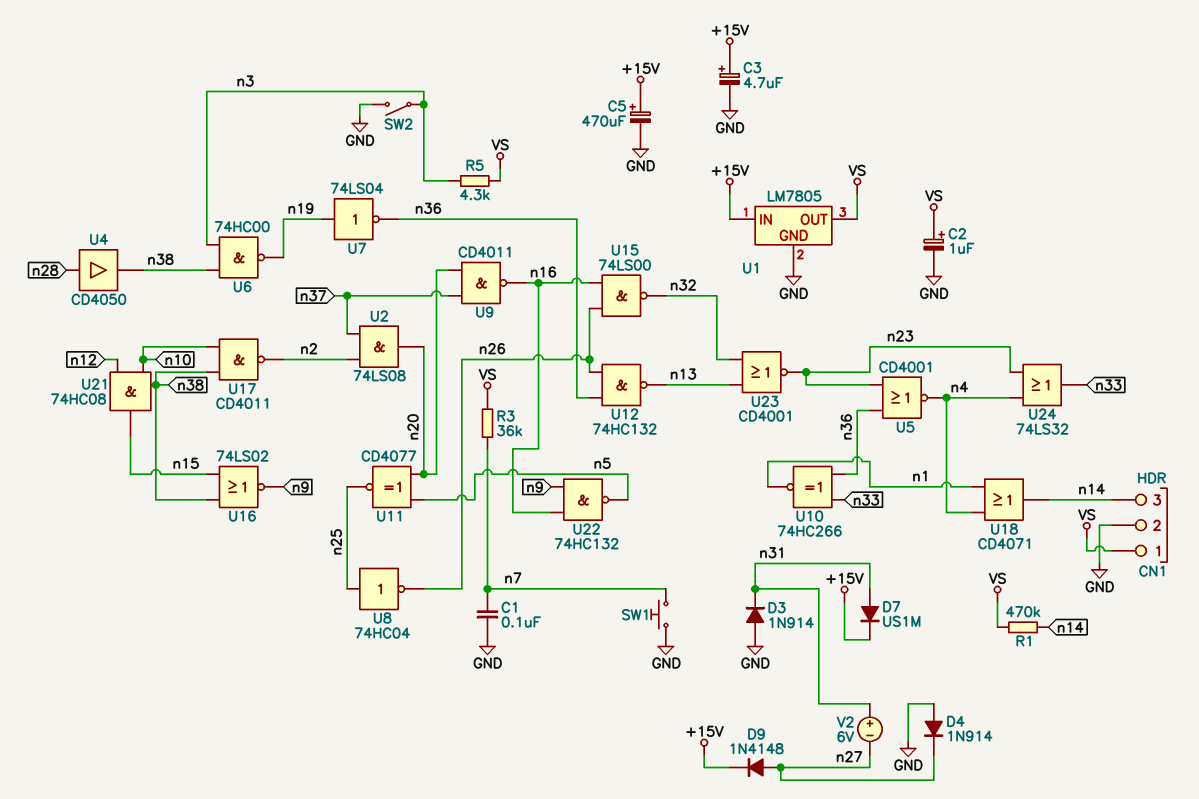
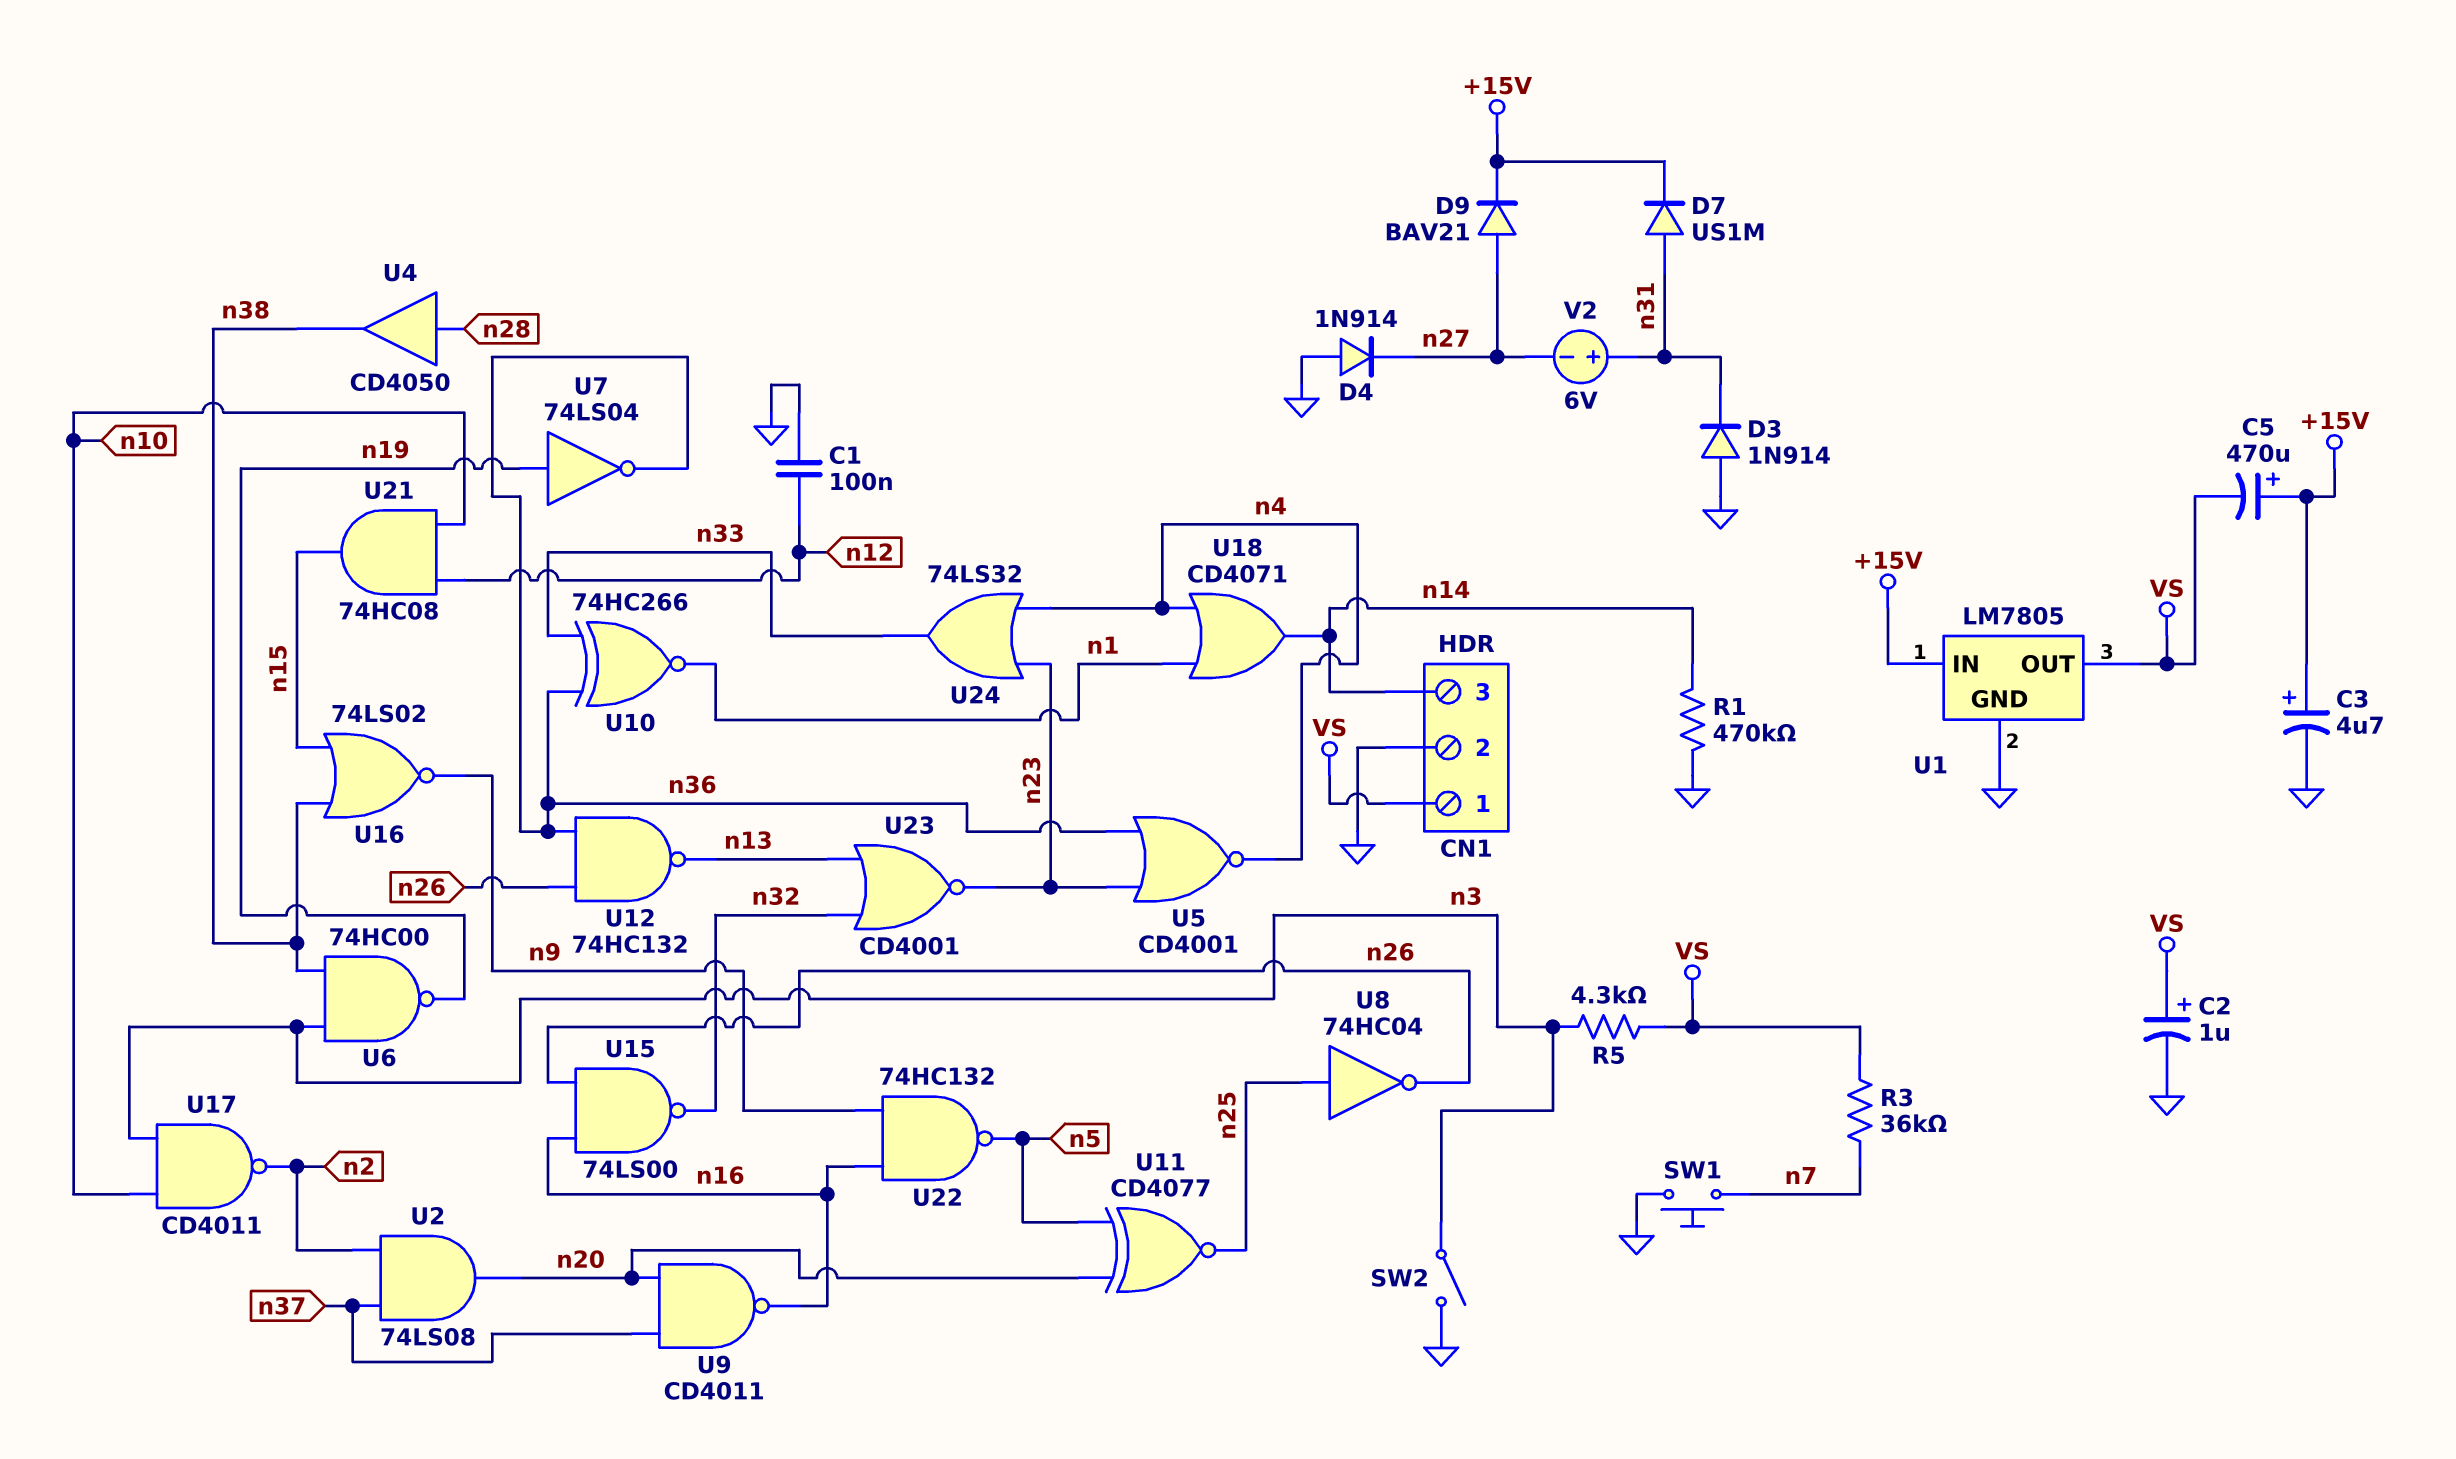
C1: 100nF (GND, n7) -> 100nF (GND, n12)
C5: 470uF (plus +15V, minus GND) -> 470uF (plus +15V, minus VS)
D9: diode 1N4148 (A n27, K +15V) -> diode BAV21 (A n27, K +15V)
R1: 470k (VS, n14) -> 470k (GND, n14)
U17: NAND CD4011 (in n10, in n38, out n2) -> NAND CD4011 (in n3, in n10, out n2)

